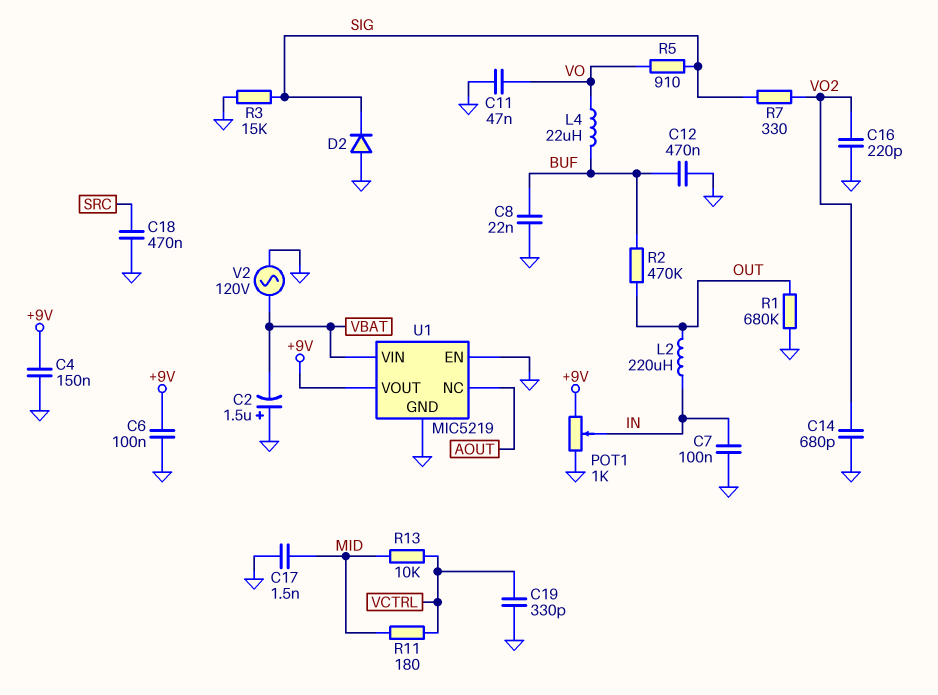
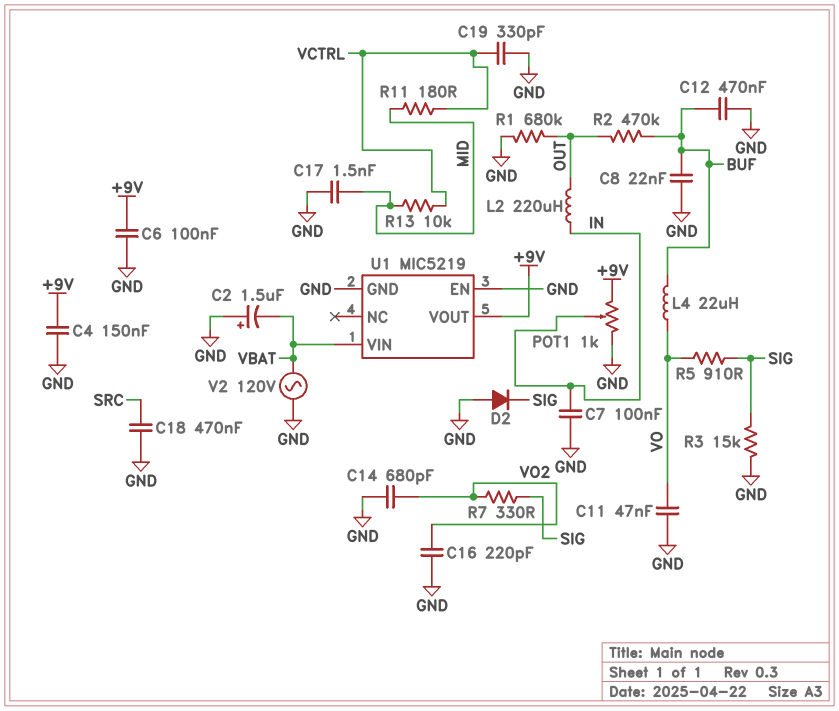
U1 pin NC: AOUT -> none

